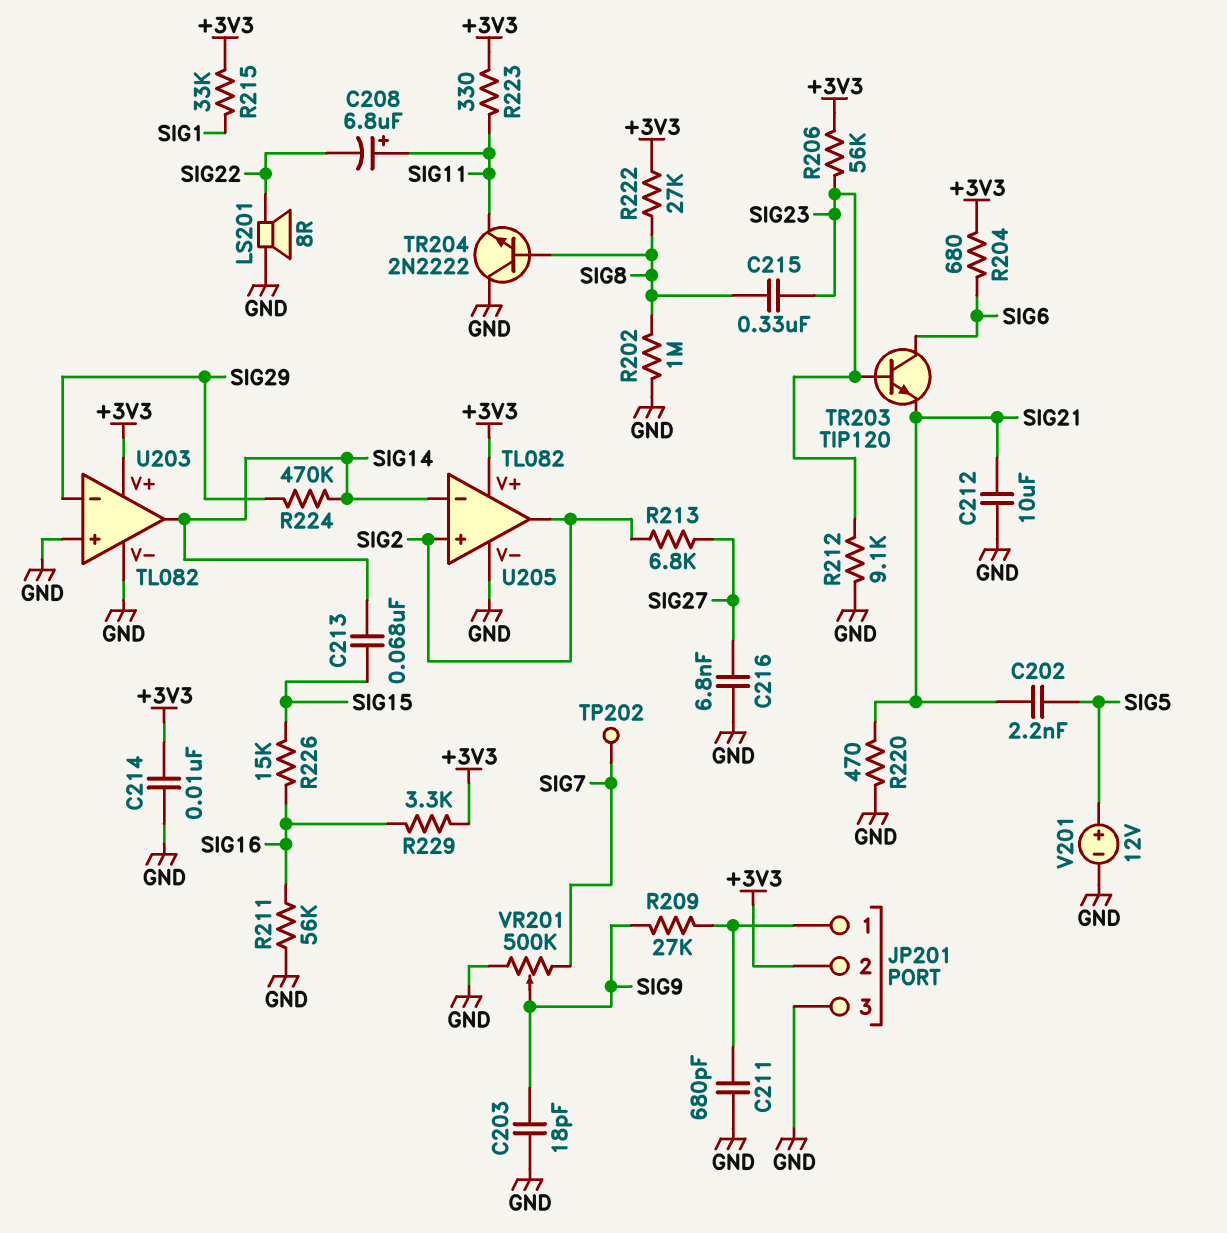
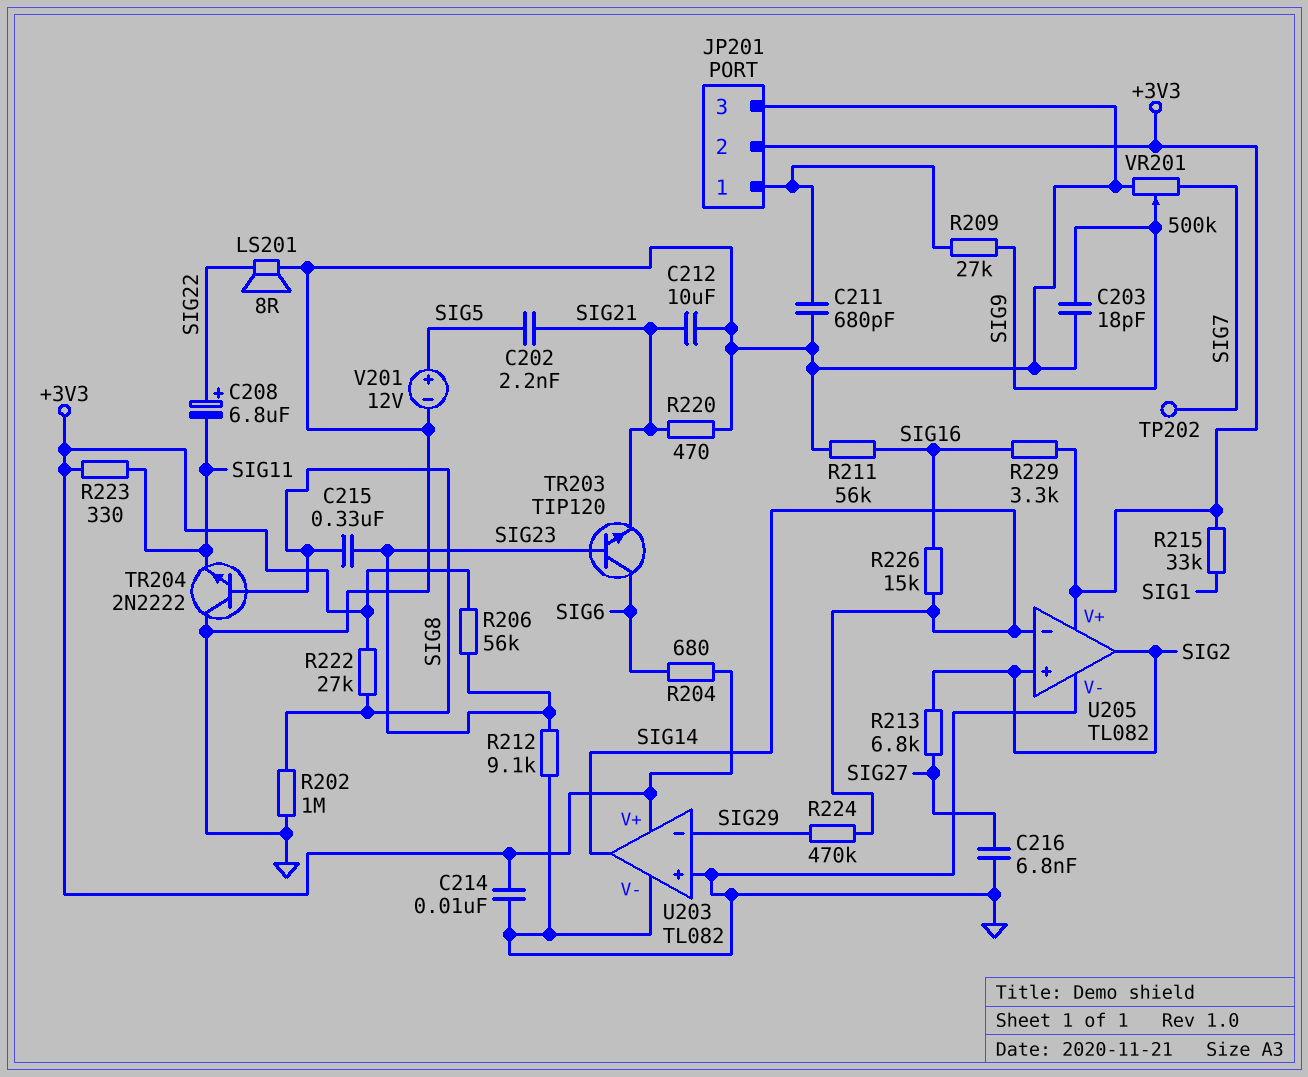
C208: 6.8uF (plus SIG11, minus SIG22) -> 6.8uF (plus SIG22, minus SIG11)
C213: 68nF (SIG14, SIG15) -> none
R226: 15k (SIG15, SIG16) -> 15k (SIG14, SIG16)

